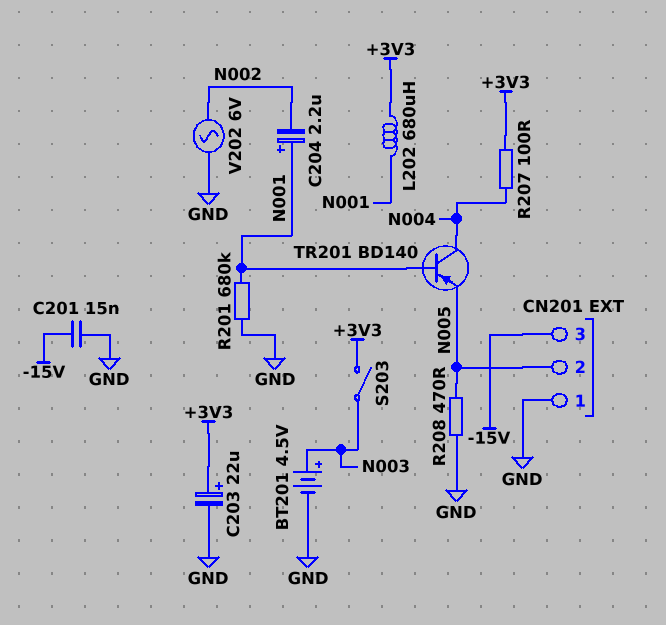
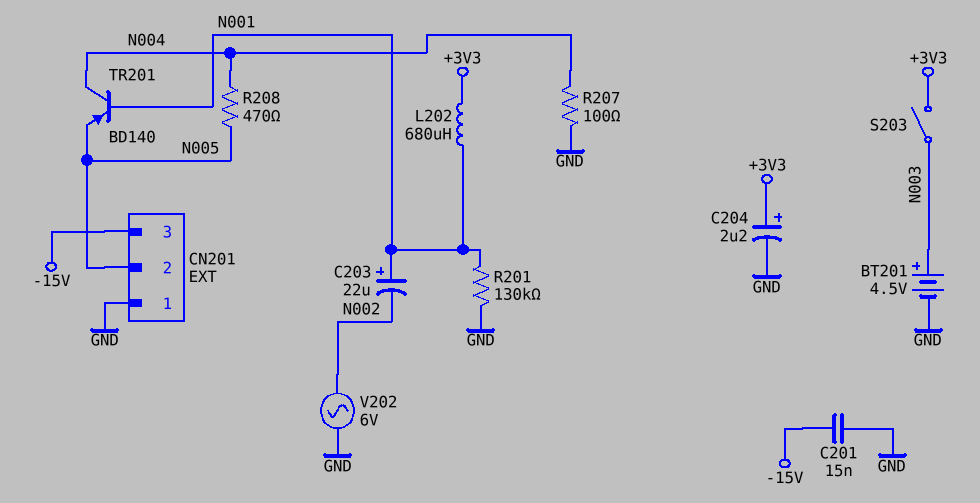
C203: 22uF (plus +3V3, minus GND) -> 22uF (plus N001, minus N002)
C204: 2.2uF (plus N001, minus N002) -> 2.2uF (plus +3V3, minus GND)
R201: 680k (GND, N001) -> 130k (GND, N001)
R207: 100 (+3V3, N004) -> 100 (GND, N004)
R208: 470 (GND, N005) -> 470 (N004, N005)

